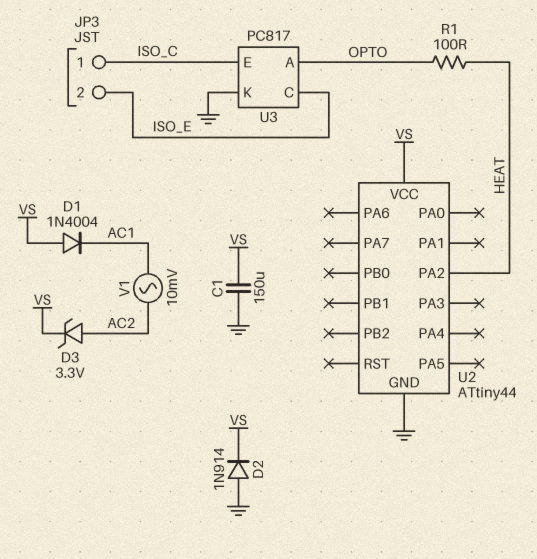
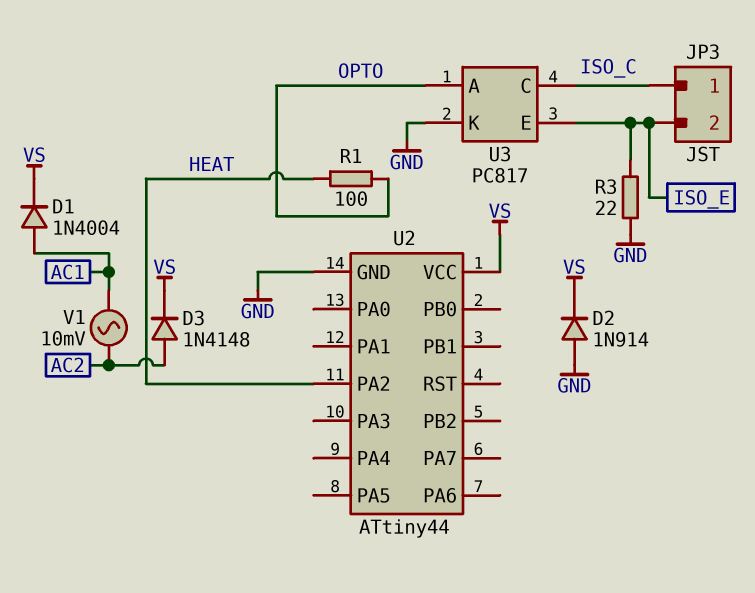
C1: 150uF (GND, VS) -> none
D1: diode 1N4004 (A VS, K AC1) -> diode 1N4004 (A AC1, K VS)
D3: zener 3.3V (A AC2, K VS) -> diode 1N4148 (A AC2, K VS)
R3: none -> 22 (GND, ISO_E)
U3 pin C: ISO_E -> ISO_C
U3 pin E: ISO_C -> ISO_E

